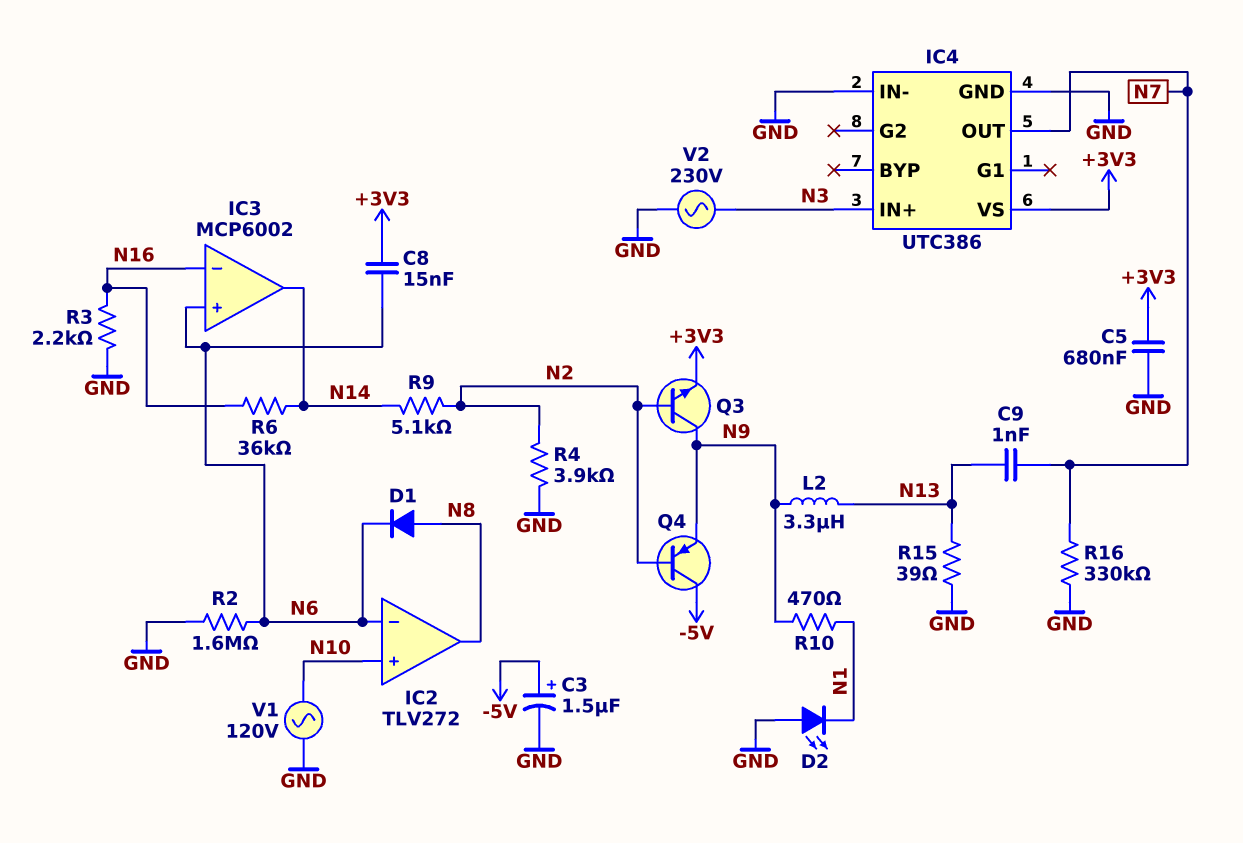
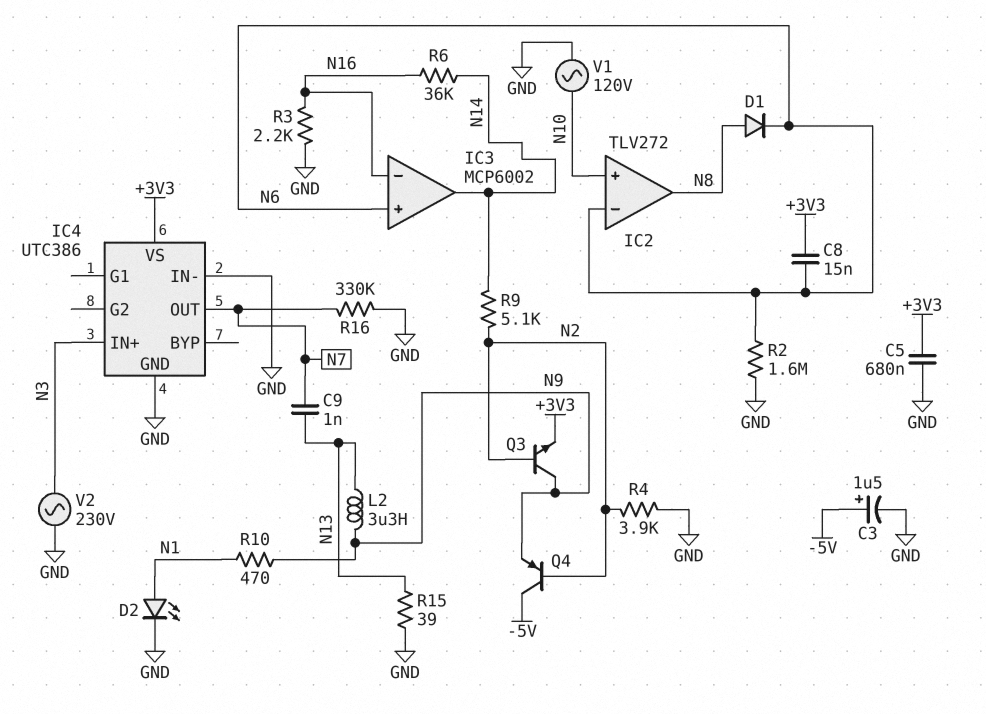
D2: LED (A GND, K N1) -> LED (A N1, K GND)

